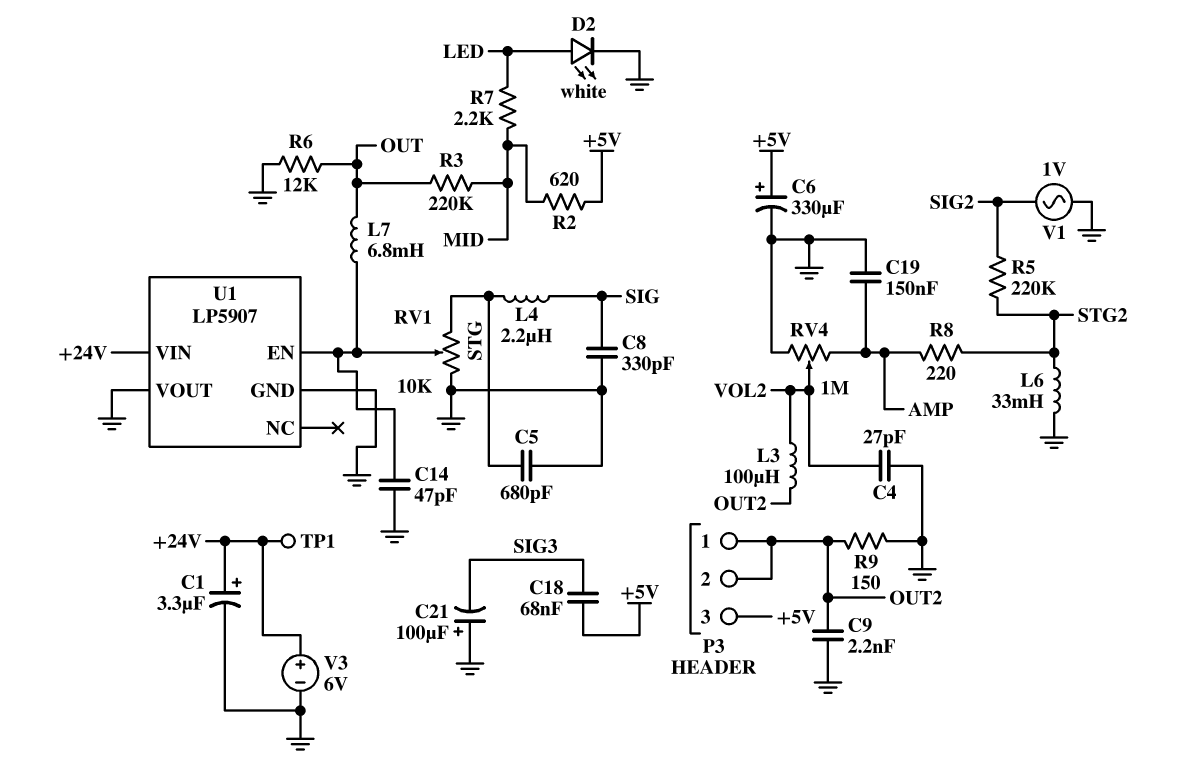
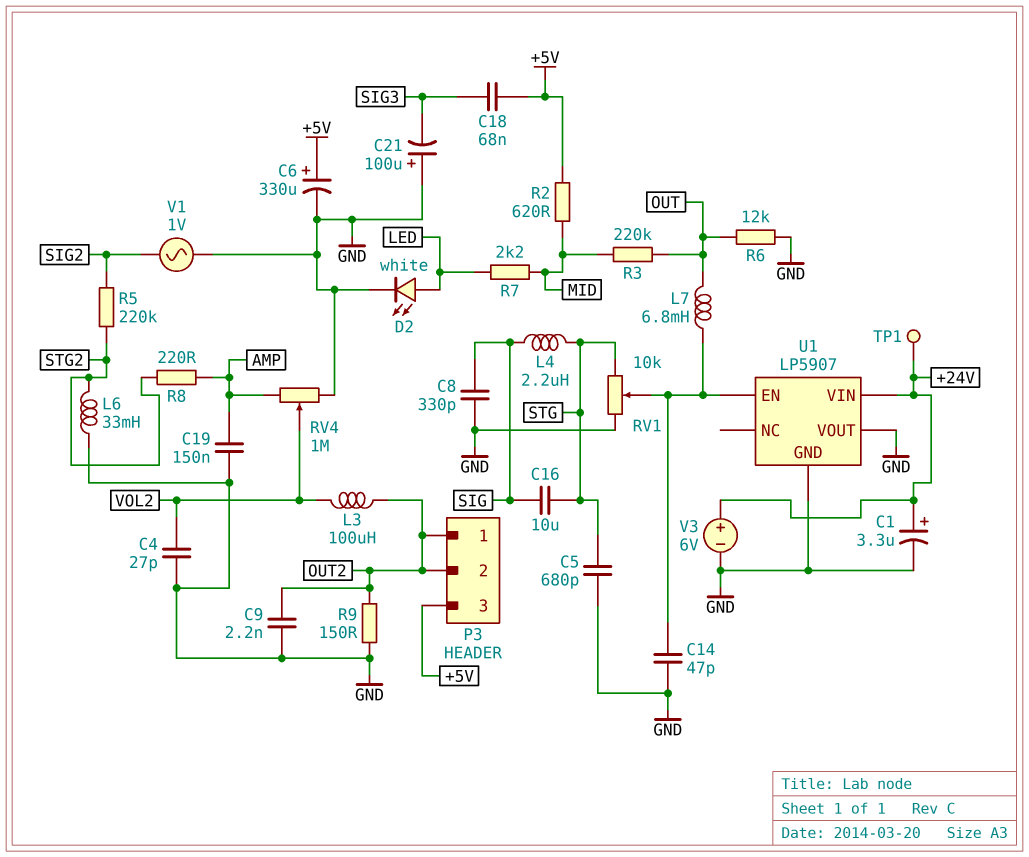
C16: none -> 10uF (SIG, STG)

